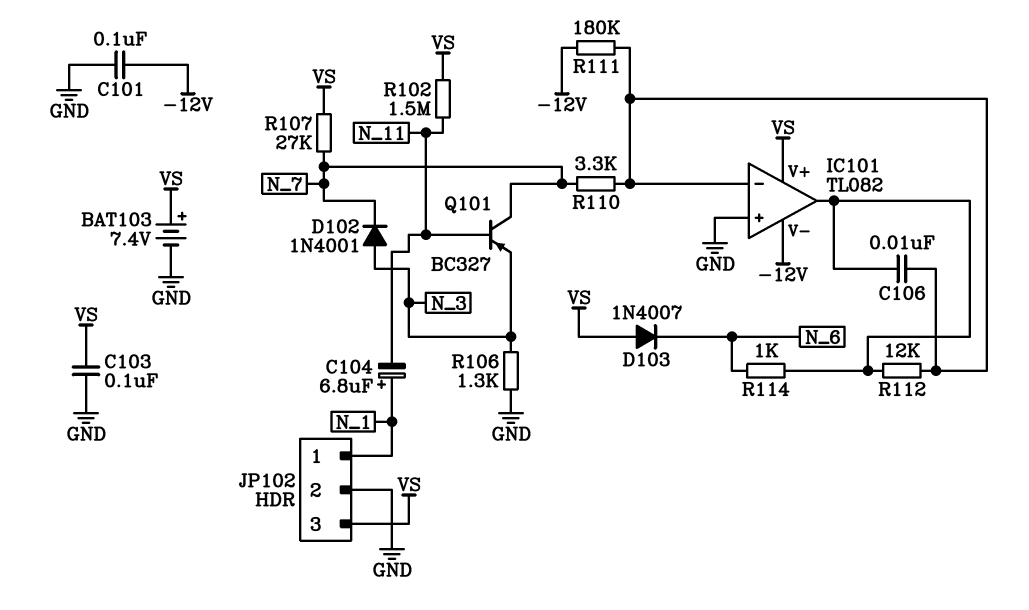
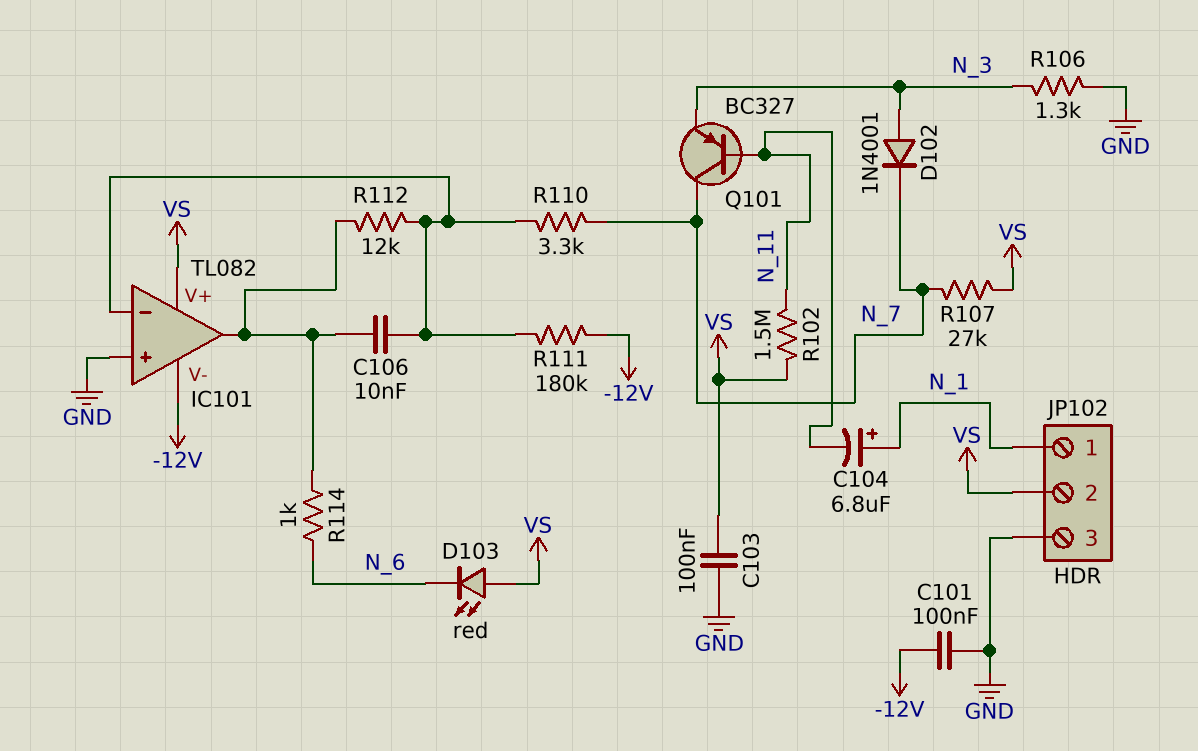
BAT103: 7.4V (plus VS, minus GND) -> none
D103: diode 1N4007 (A VS, K N_6) -> LED red (A VS, K N_6)
JP102 pin 2: GND -> VS
JP102 pin 3: VS -> GND

